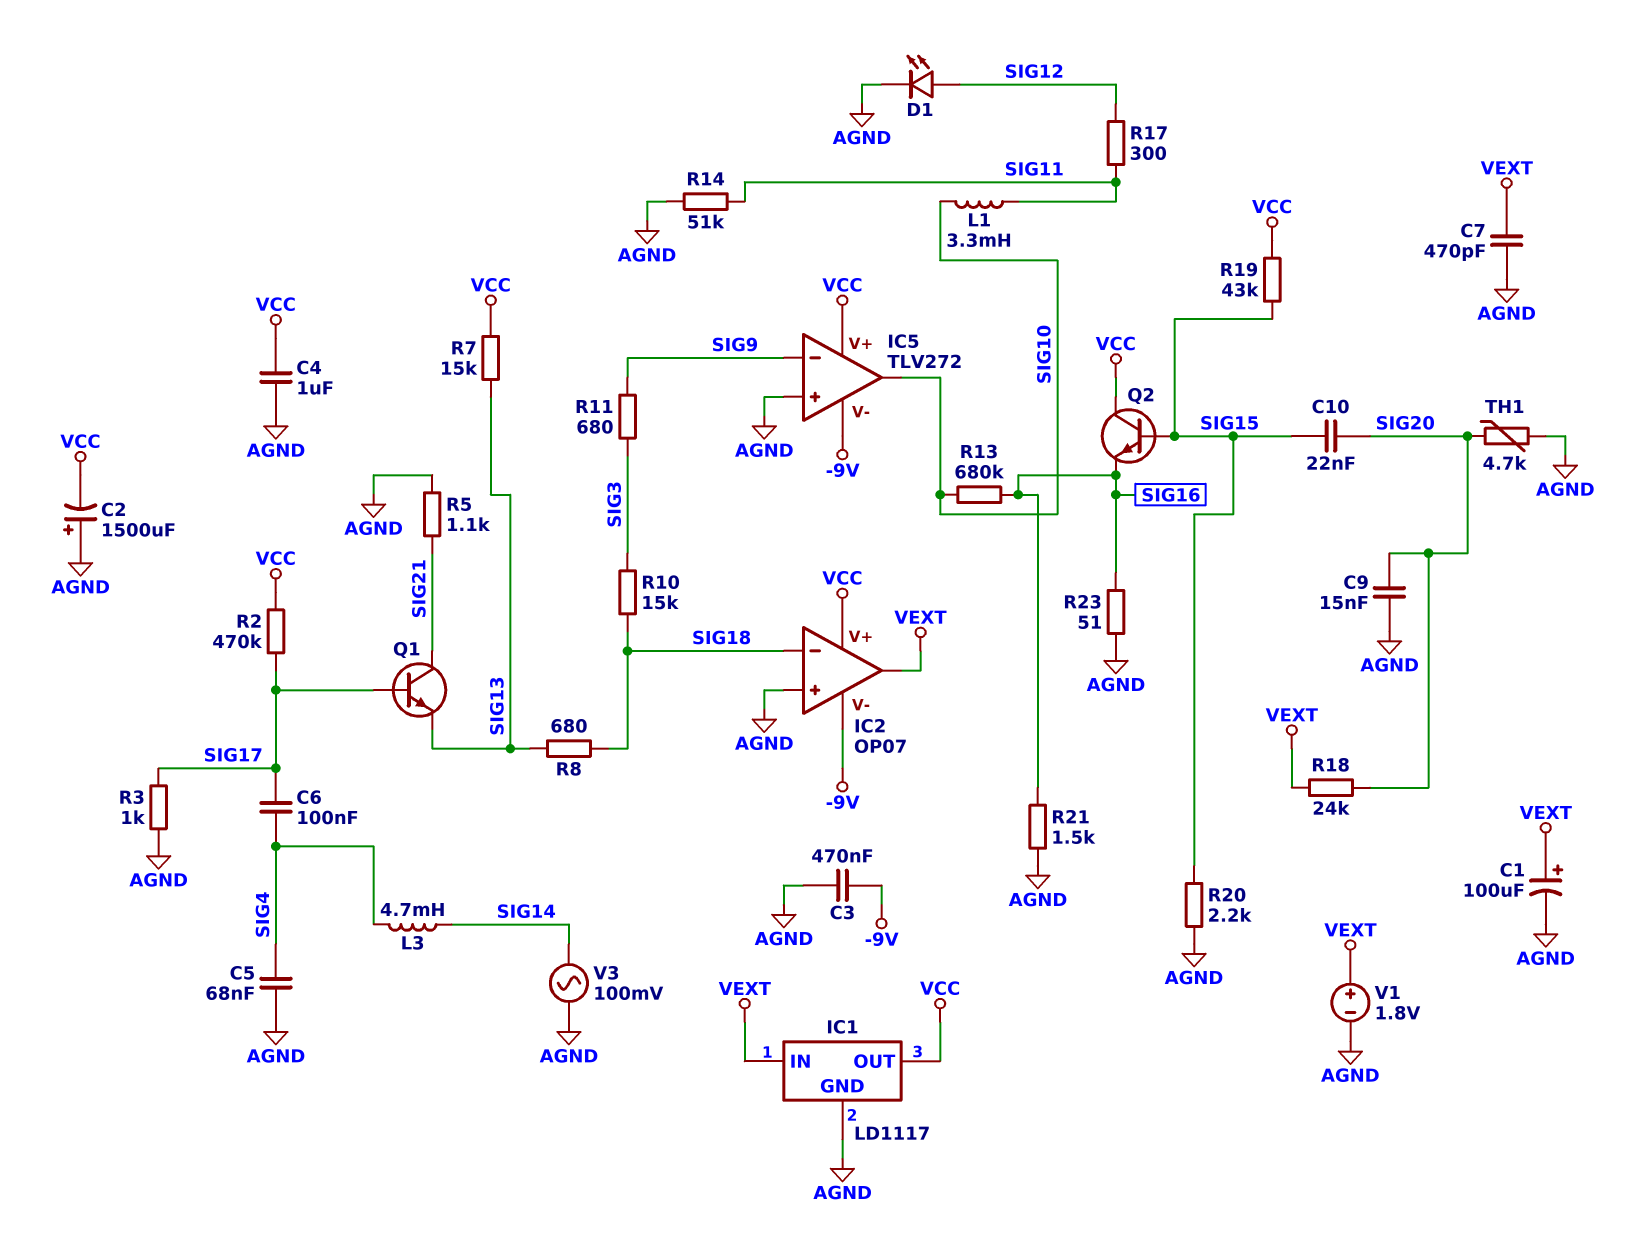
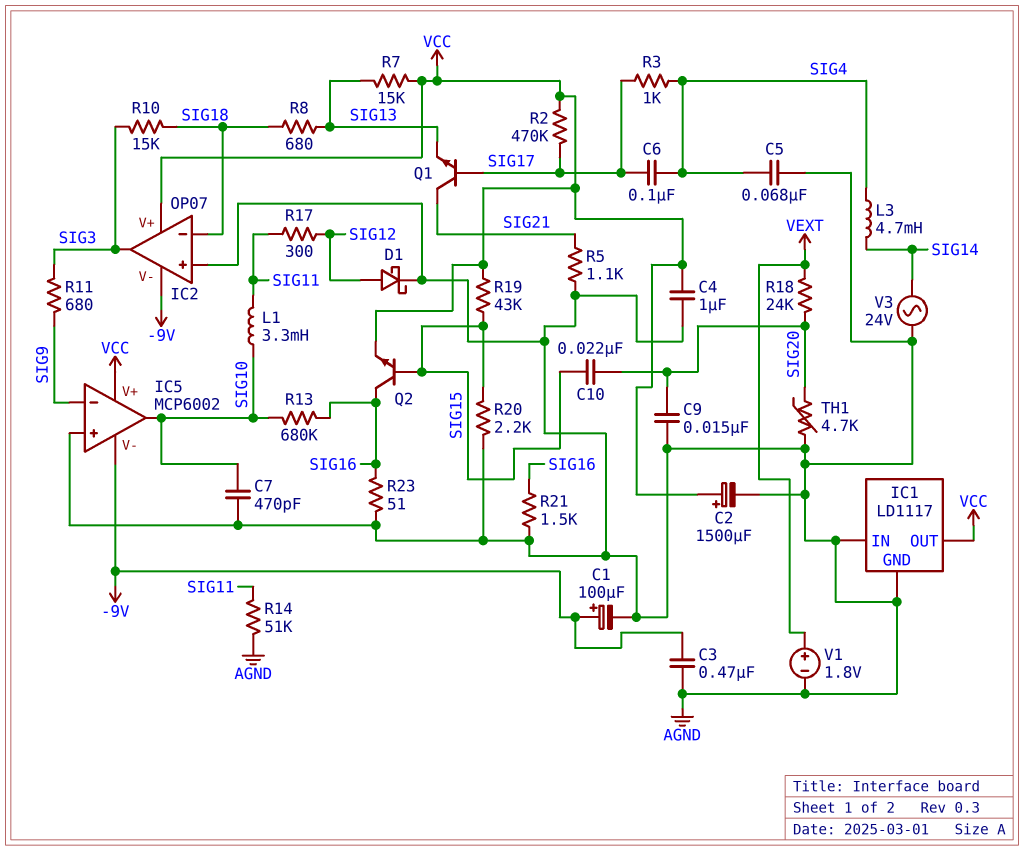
C1: 100uF (plus VEXT, minus AGND) -> 100uF (plus -9V, minus AGND)
C2: 1500uF (plus AGND, minus VCC) -> 1500uF (plus VCC, minus AGND)
C7: 470pF (AGND, VEXT) -> 470pF (AGND, SIG10)
D1: LED (A SIG12, K AGND) -> schottky (A SIG12, K AGND)
IC1 pin IN: VEXT -> AGND
IC2 pin out: VEXT -> SIG3
IC5: TLV272 -> MCP6002
Q2: NPN (B SIG15, C VCC, E SIG16) -> NPN (B SIG15, C SIG16, E VCC)
R3: 1k (AGND, SIG17) -> 1k (SIG4, SIG17)
V3: AC 100mV (AGND, SIG14) -> AC 24V (AGND, SIG14)

